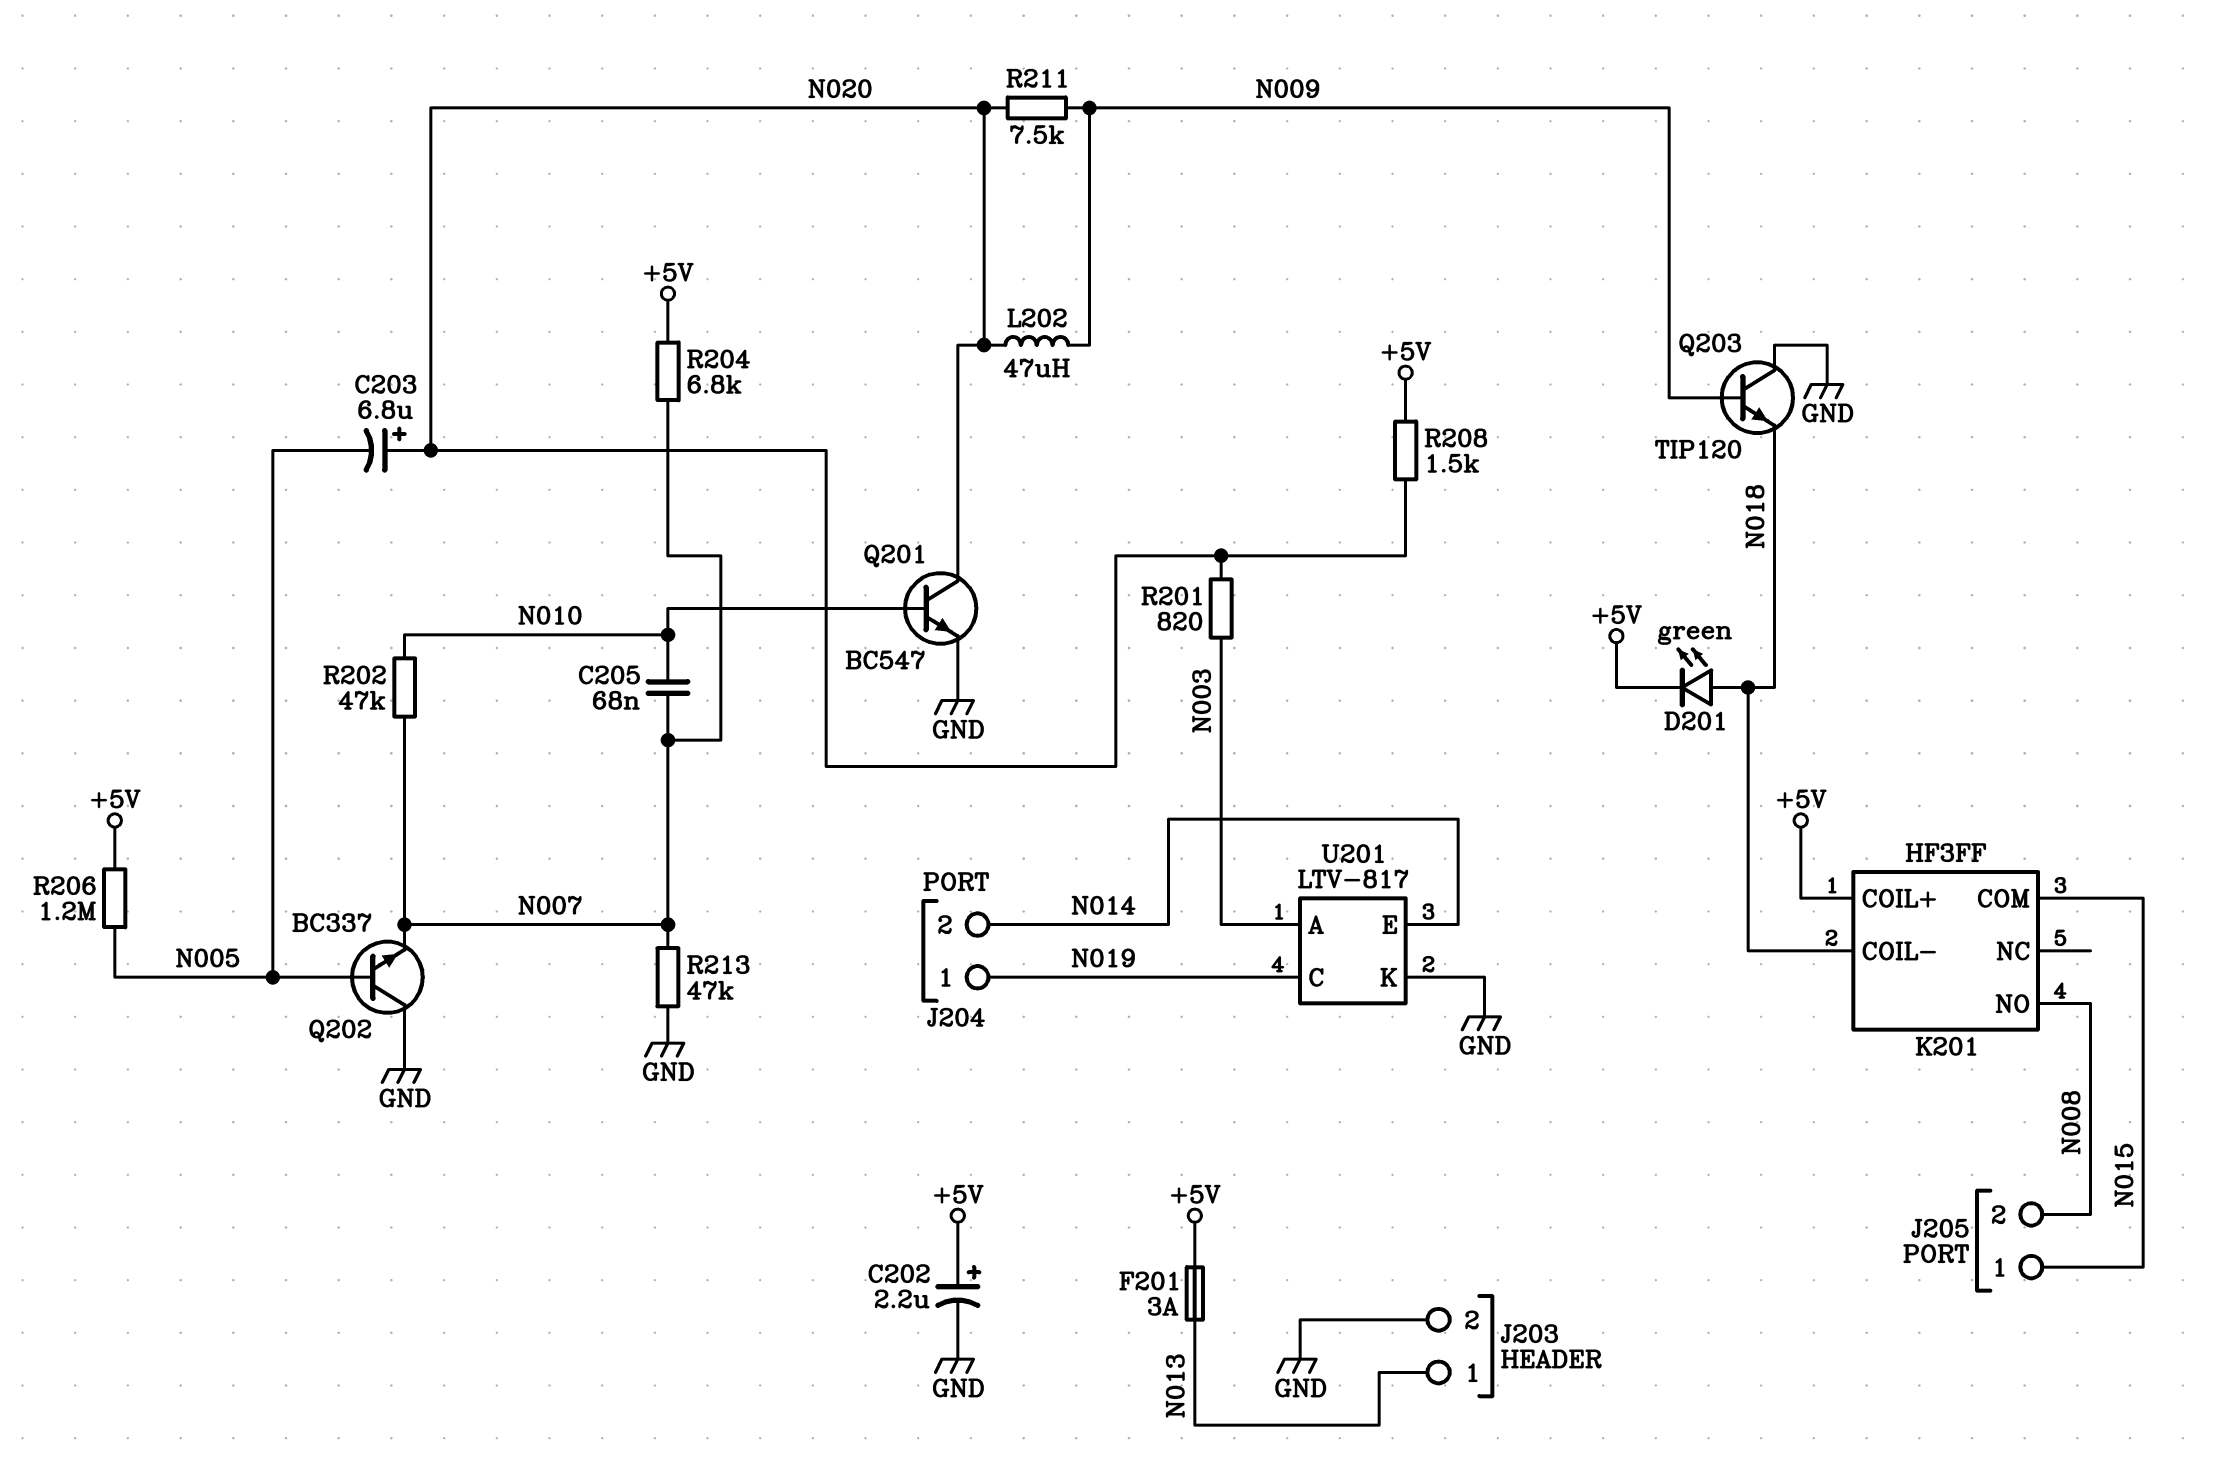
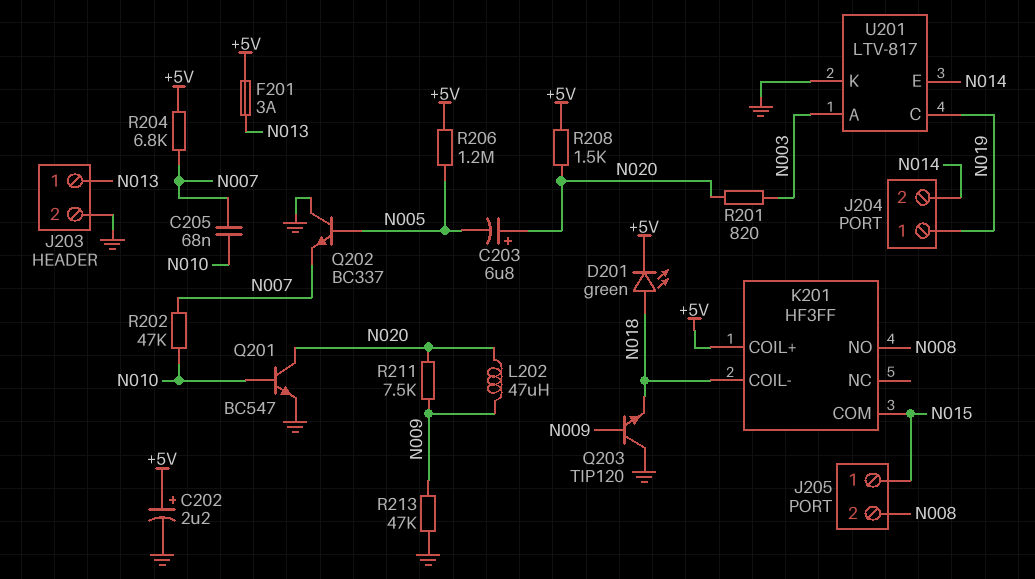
R213: 47k (GND, N007) -> 47k (GND, N009)

